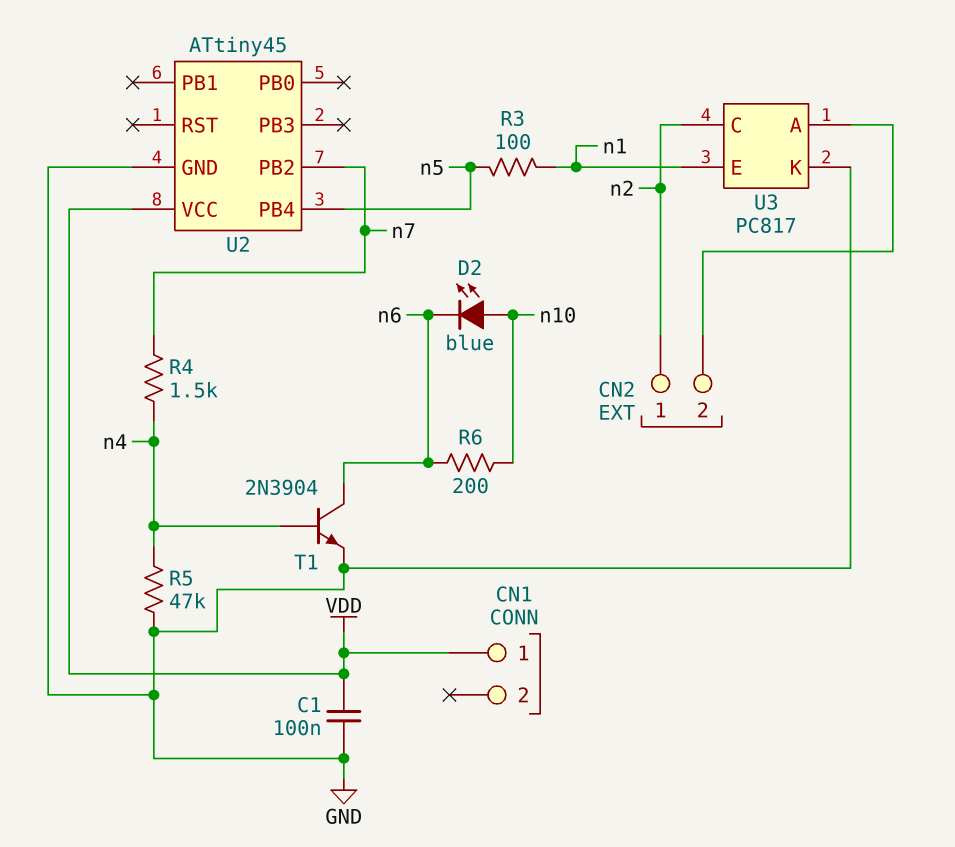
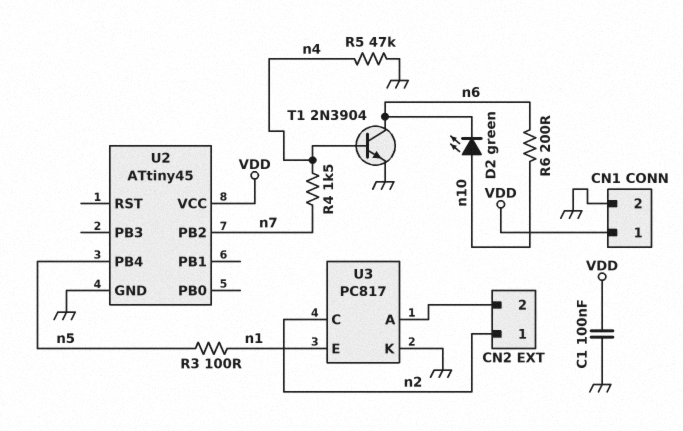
CN1 pin 2: none -> GND
D2: LED blue (A n10, K n6) -> LED green (A n10, K n6)

